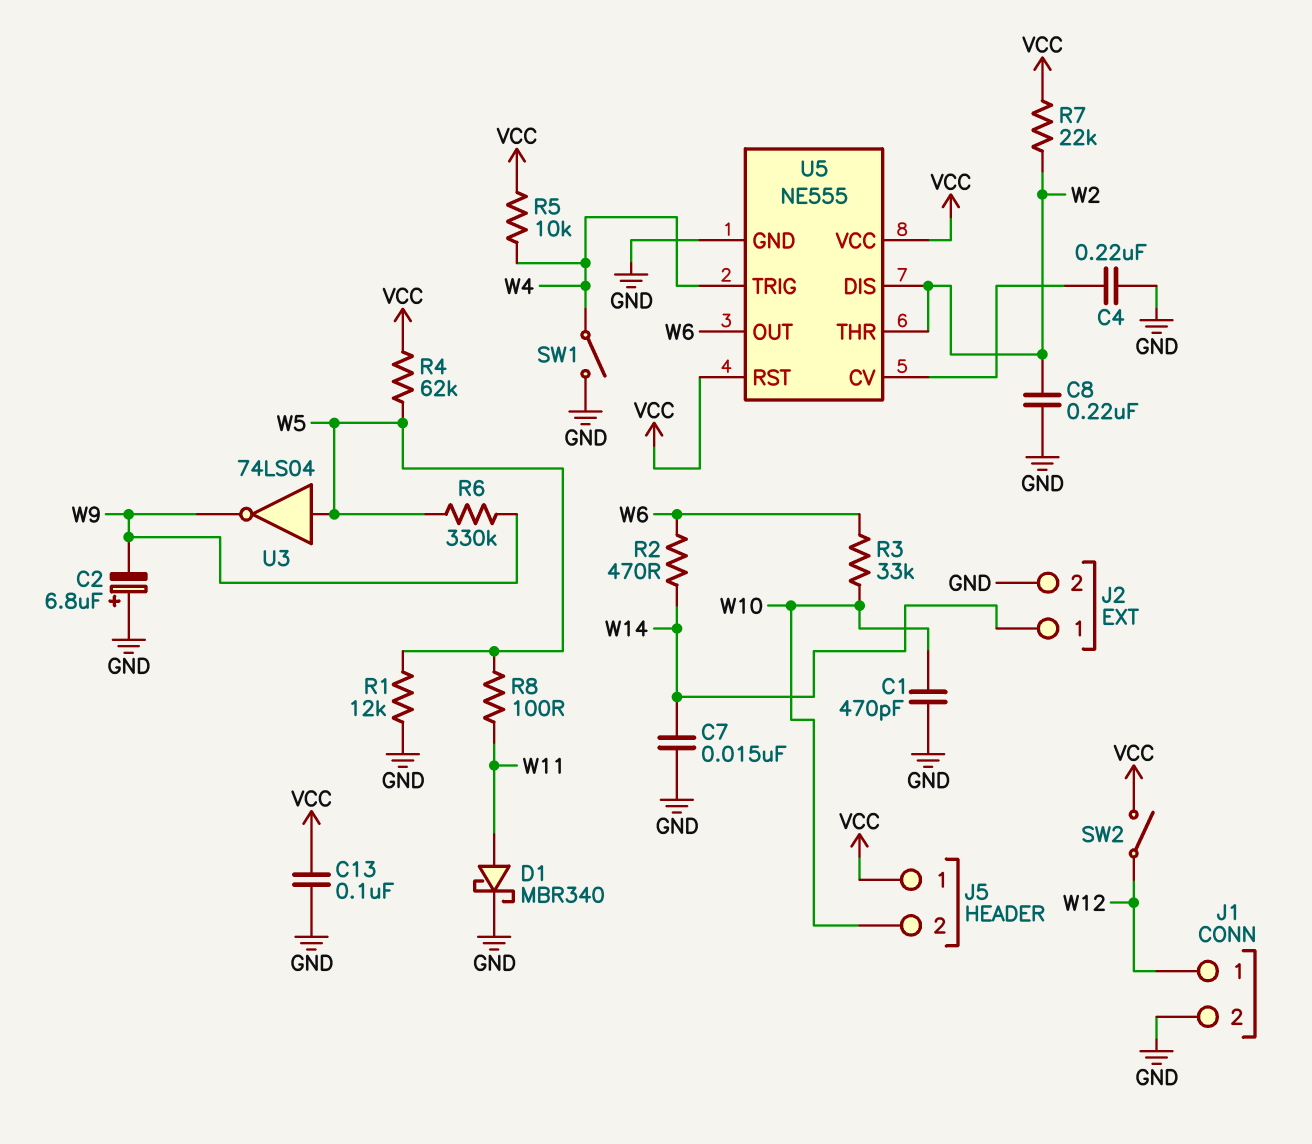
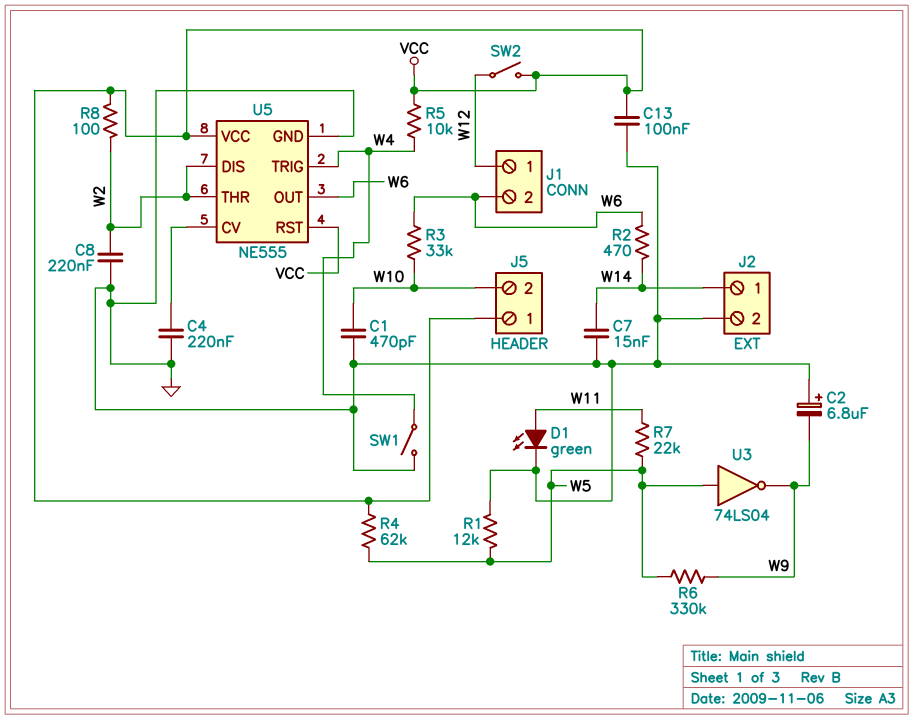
D1: schottky MBR340 (A W11, K GND) -> LED green (A W11, K GND)
J1 pin 2: GND -> W6
R7: 22k (VCC, W2) -> 22k (W5, W11)
R8: 100 (W5, W11) -> 100 (VCC, W2)

